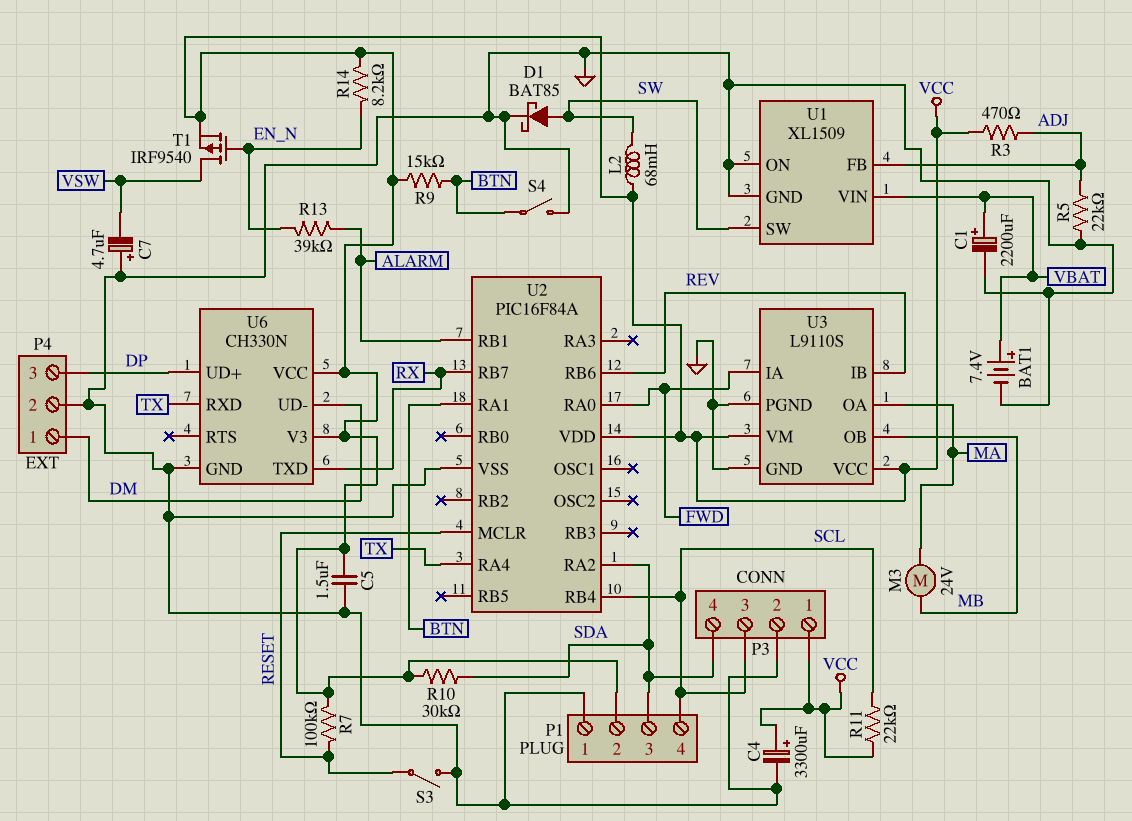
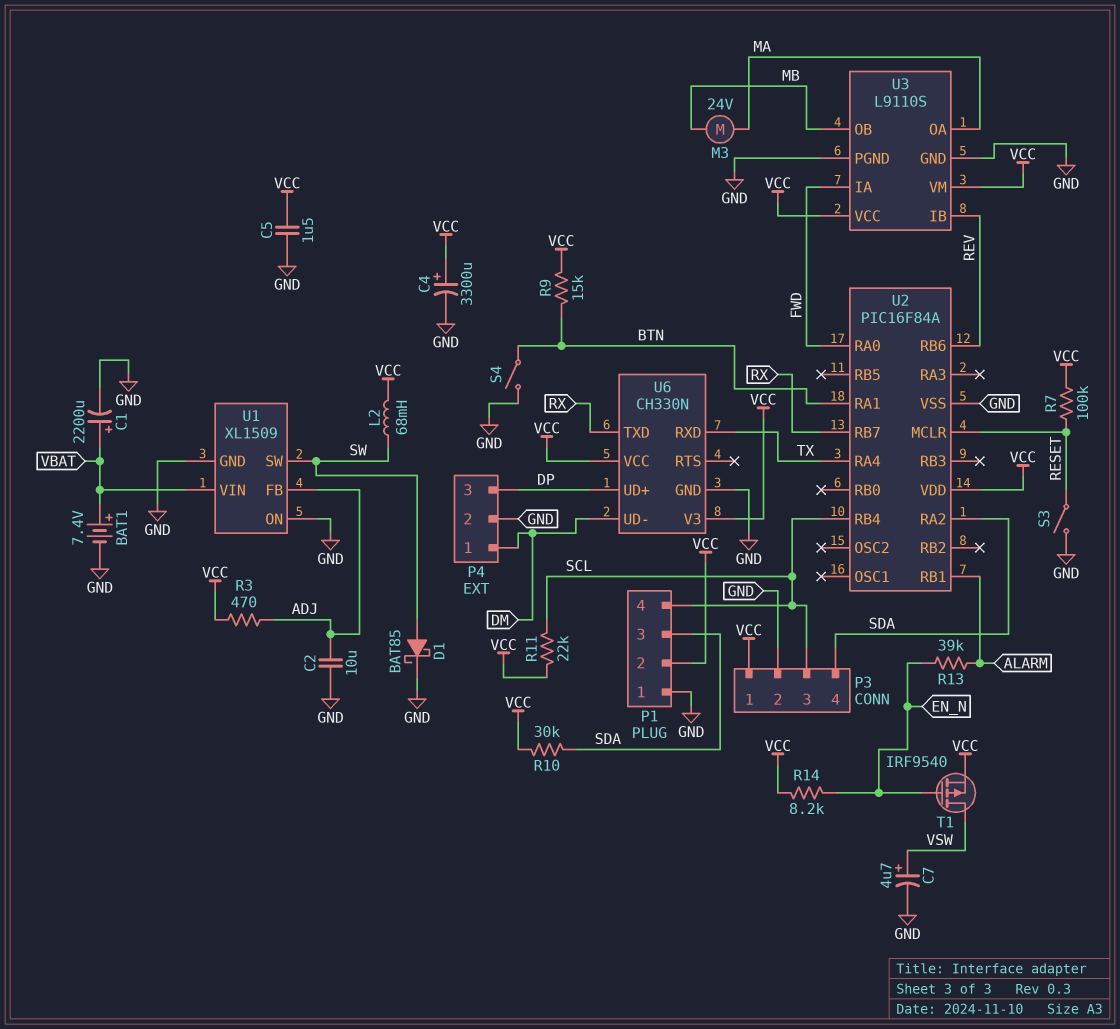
C2: none -> 10uF (ADJ, GND)
C7: 4.7uF (plus GND, minus VSW) -> 4.7uF (plus VSW, minus GND)
R5: 22k (ADJ, GND) -> none

